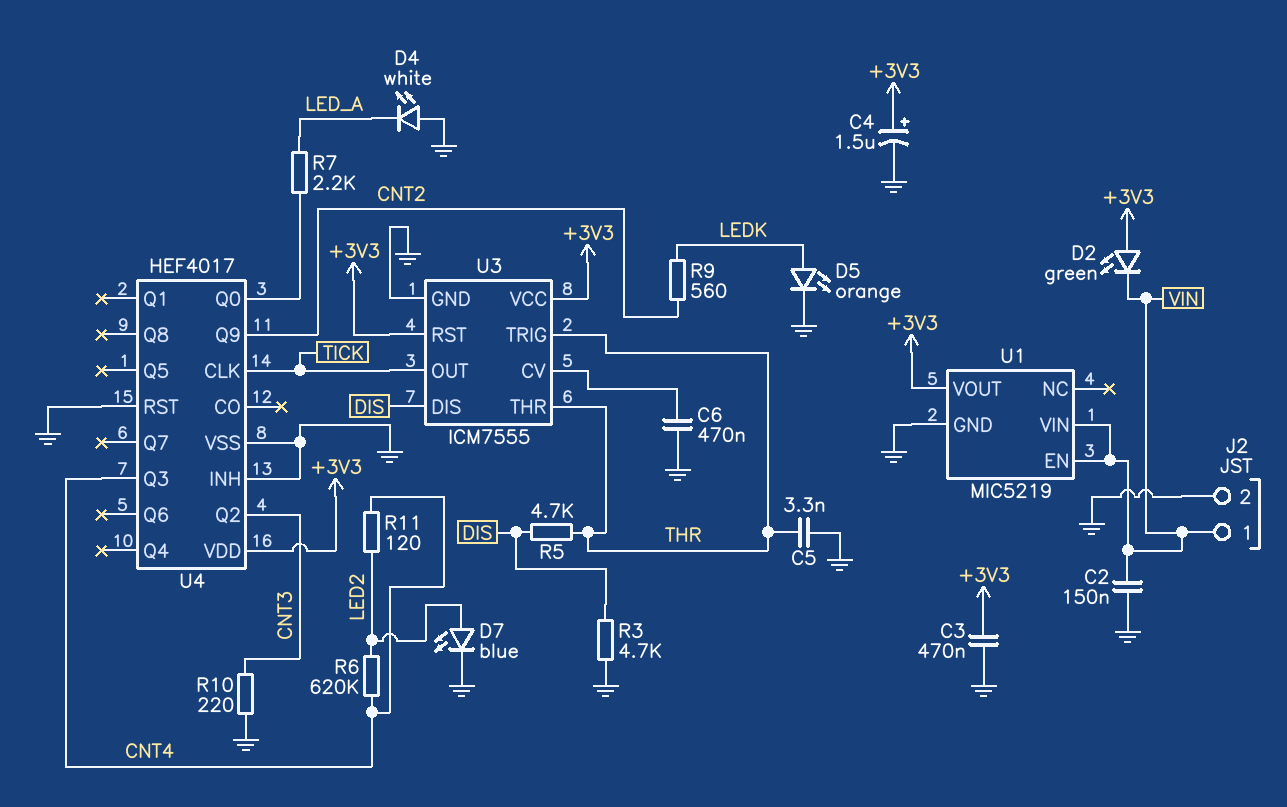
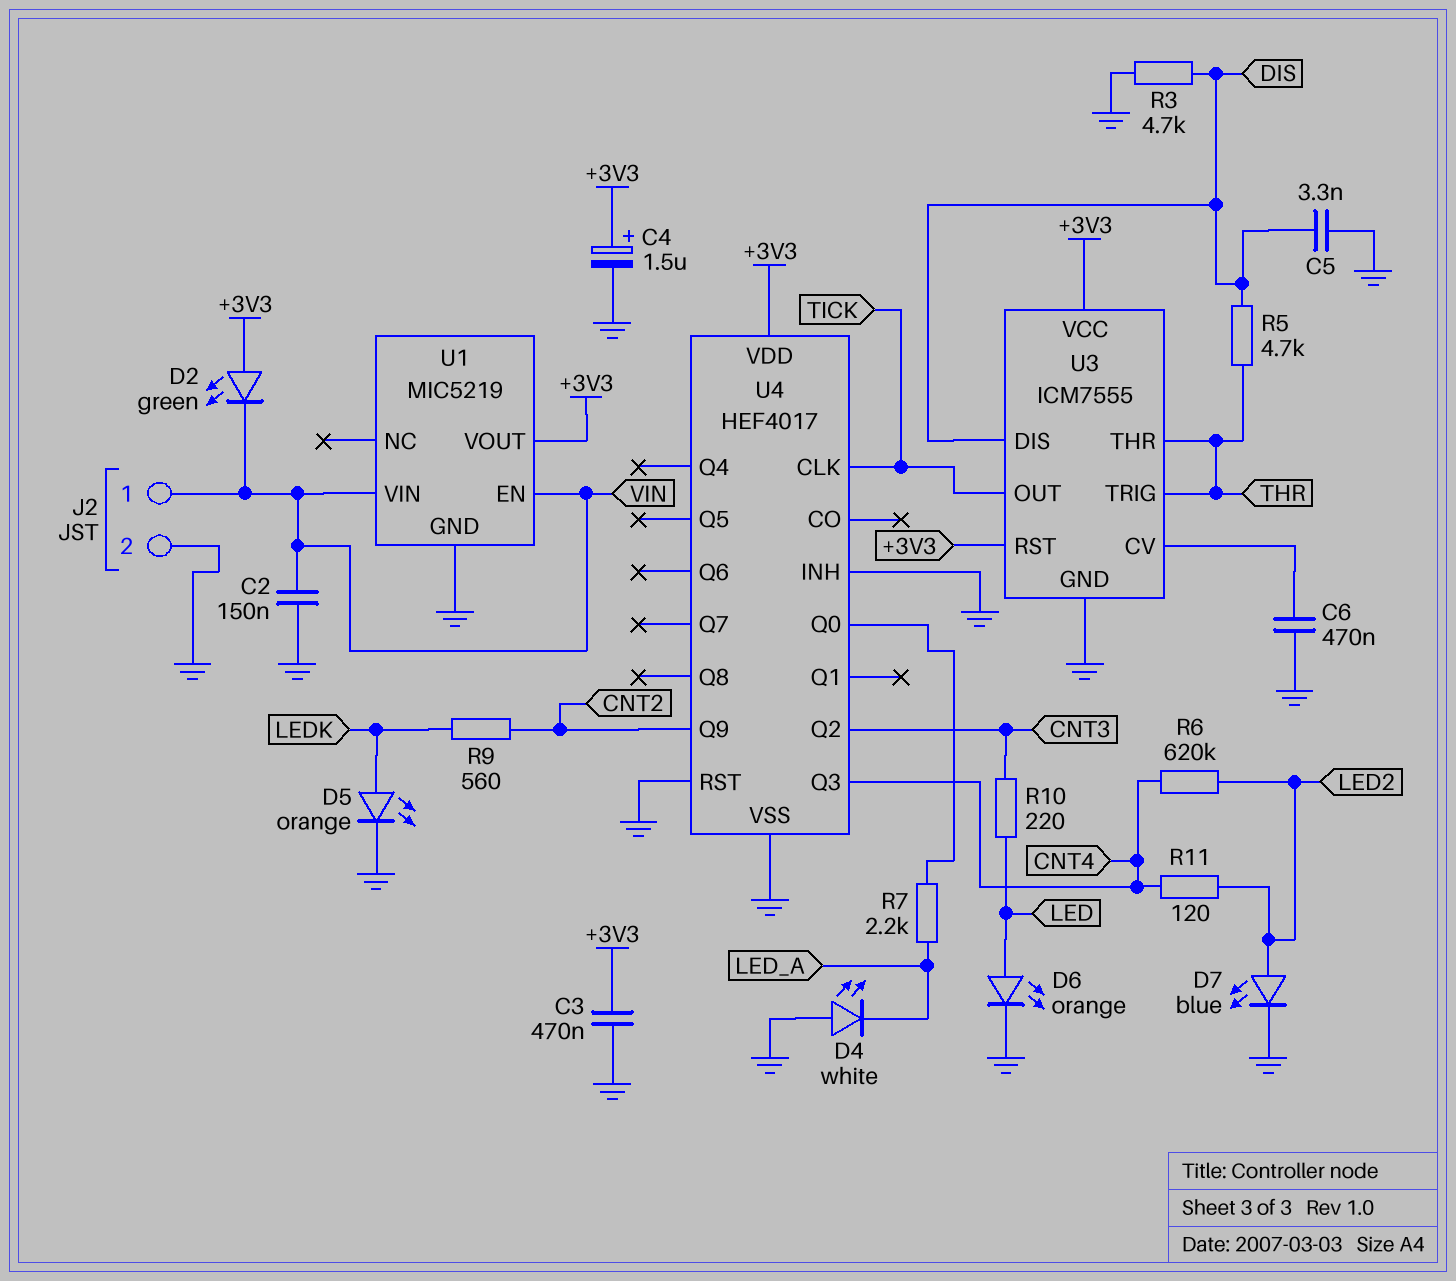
C5: 3.3nF (GND, THR) -> 3.3nF (DIS, GND)
D6: none -> LED orange (A LED, K GND)
R10: 220 (CNT3, GND) -> 220 (CNT3, LED)

